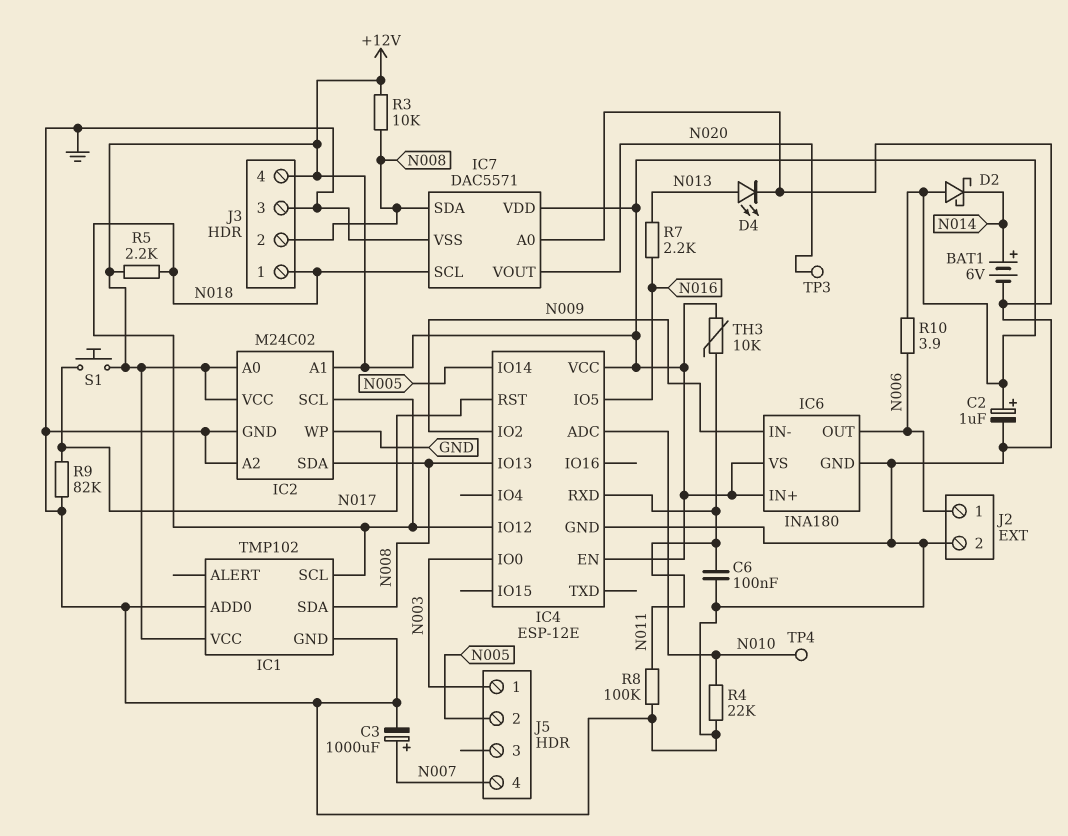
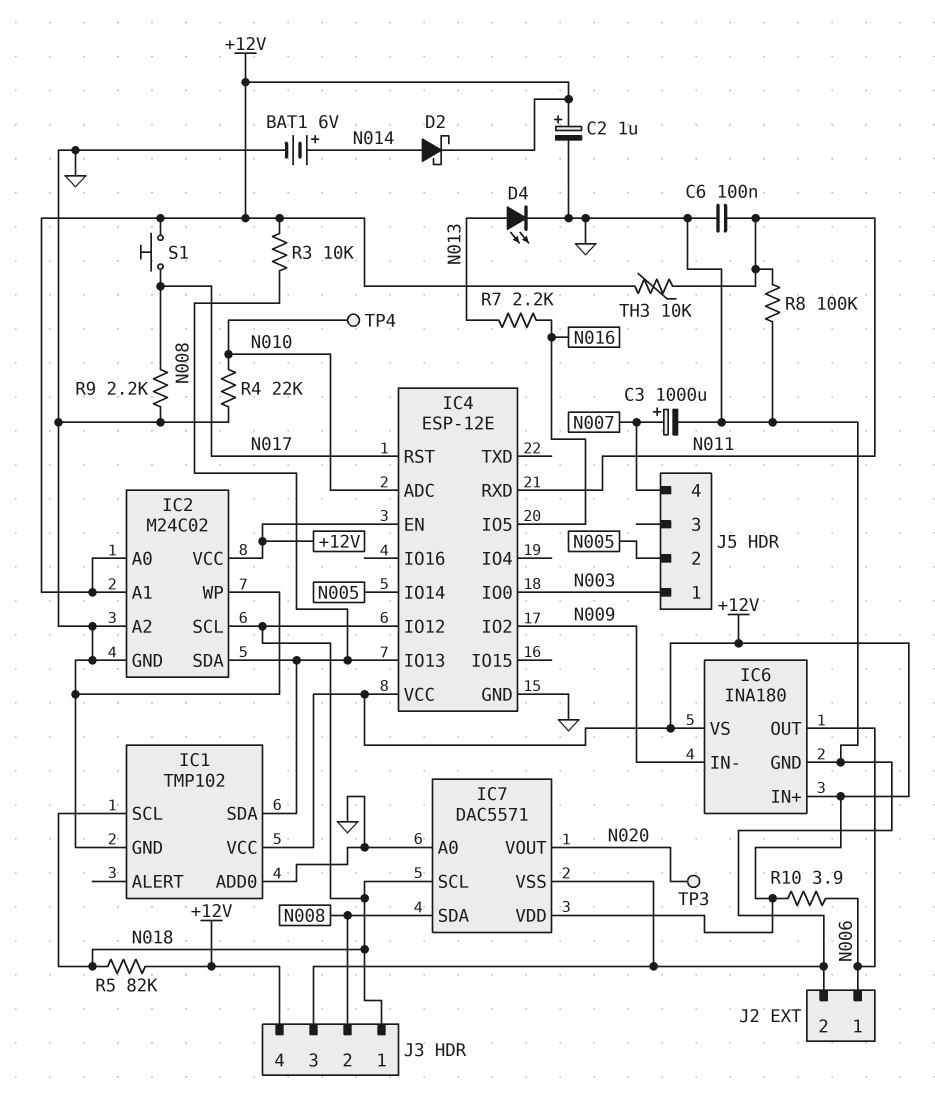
D2: schottky (A +12V, K N014) -> schottky (A N014, K +12V)
R5: 2.2k (+12V, N018) -> 82k (+12V, N018)
R9: 82k (GND, N017) -> 2.2k (GND, N017)

